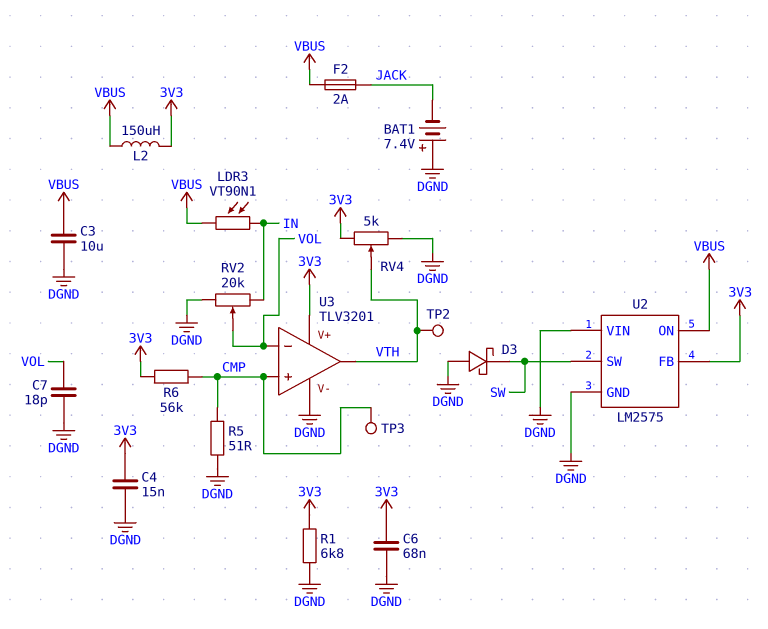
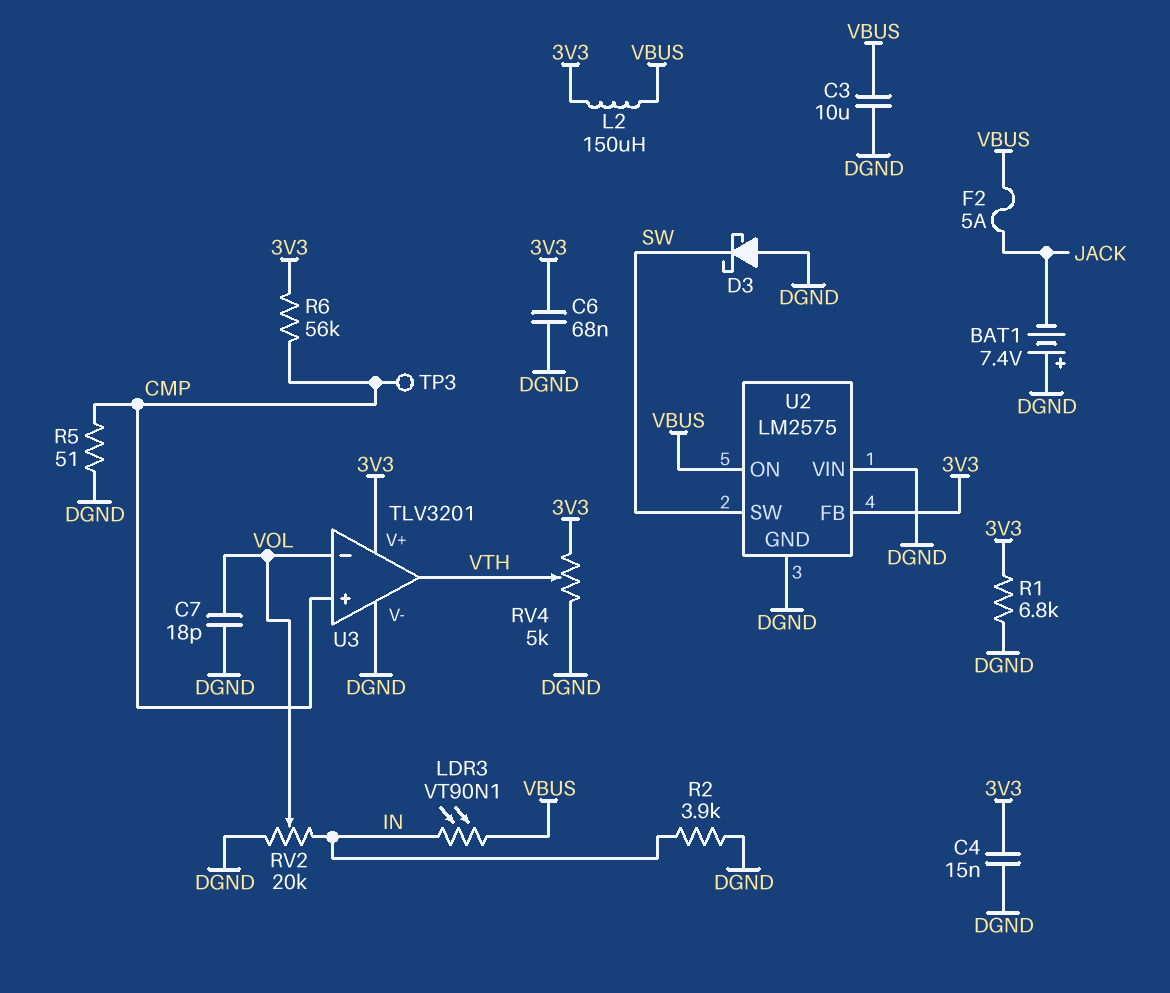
F2: 2A (JACK, VBUS) -> 5A (JACK, VBUS)
R2: none -> 3.9k (DGND, IN)
TP2: test point (VTH) -> none

